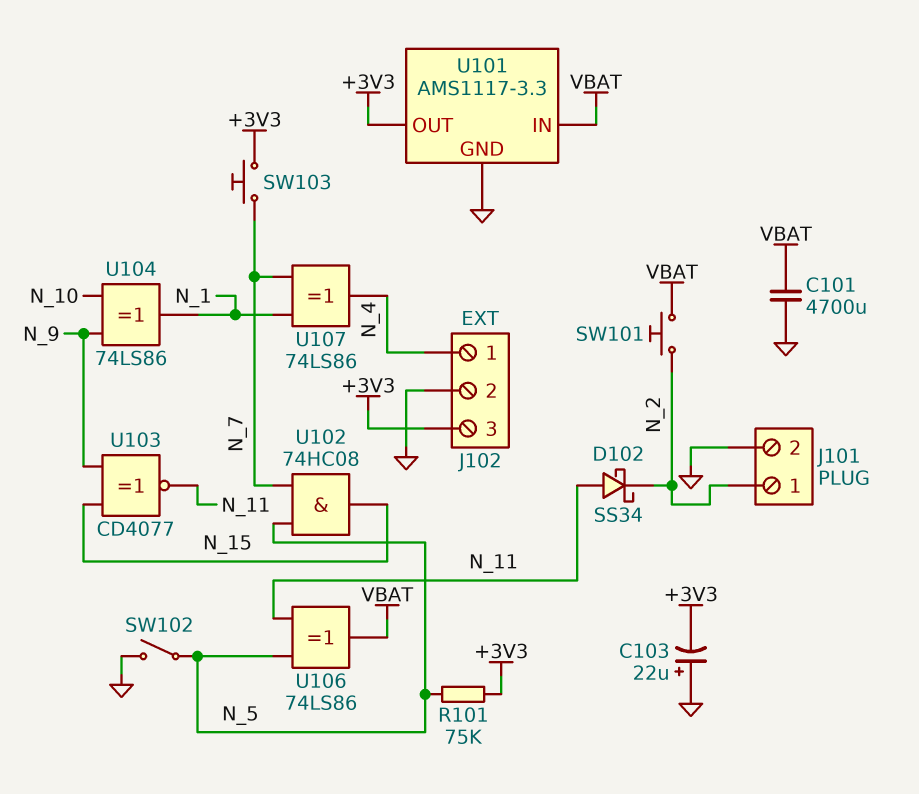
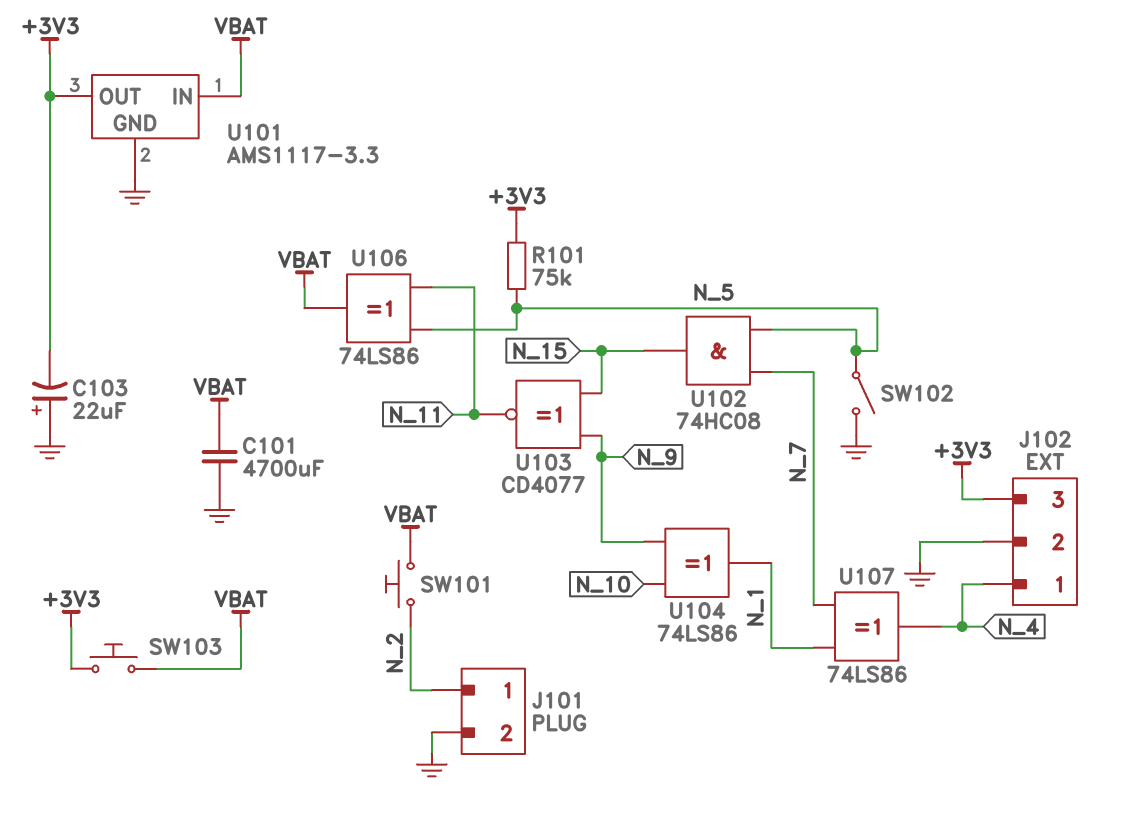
D102: schottky SS34 (A N_11, K N_2) -> none
SW103: button (+3V3, N_7) -> button (+3V3, VBAT)

